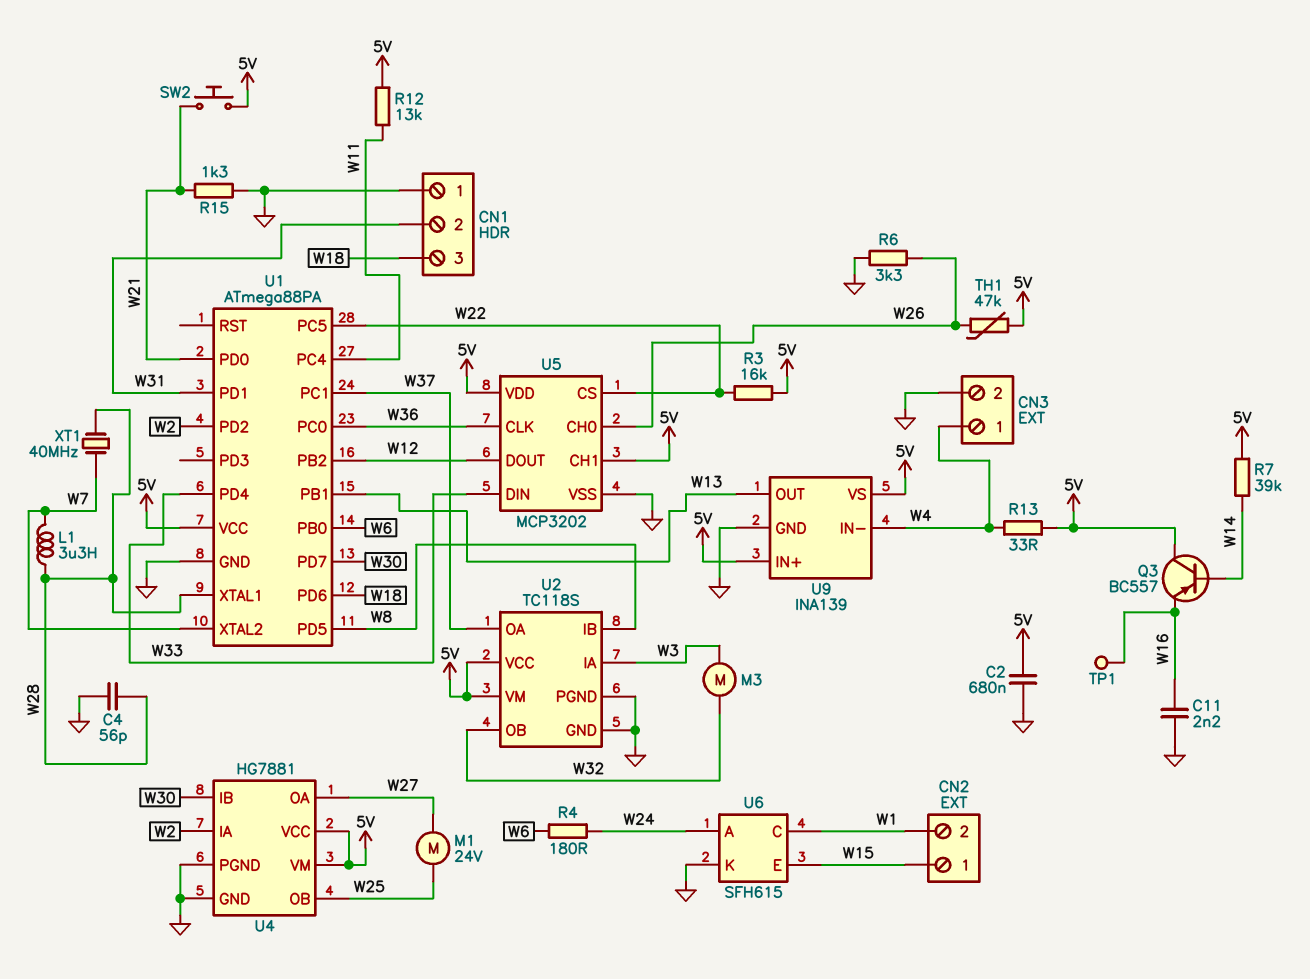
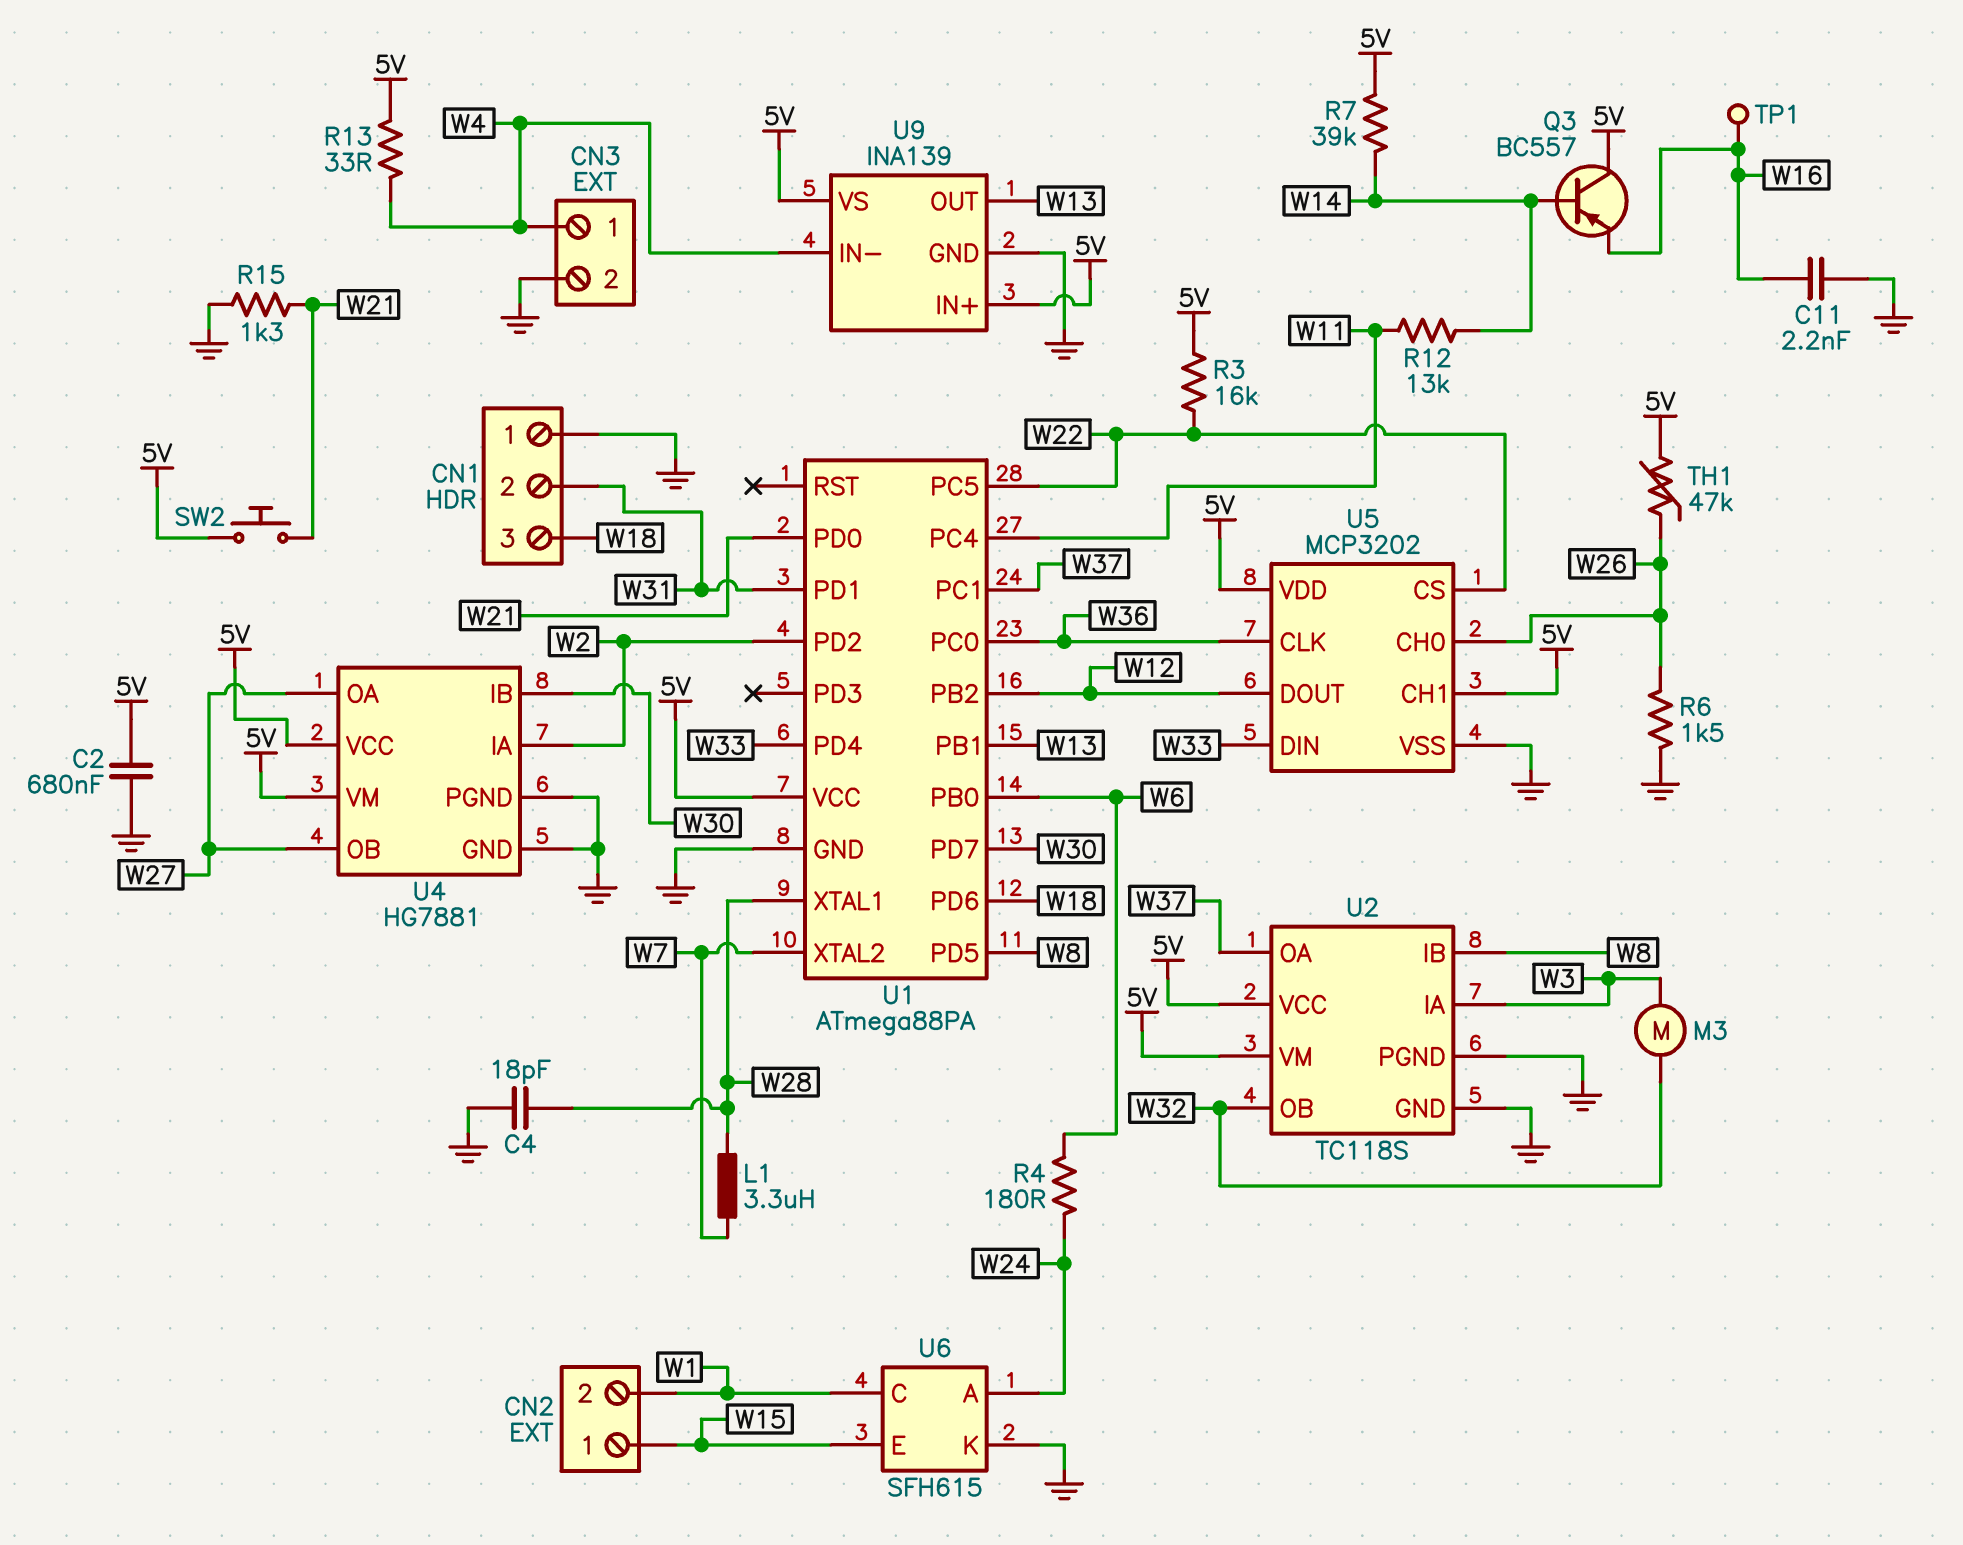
C4: 56pF (GND, W28) -> 18pF (GND, W28)
M1: motor 24V (W25, W27) -> none
R6: 3.3k (GND, W26) -> 1.5k (GND, W26)
R12: 13k (5V, W11) -> 13k (W11, W14)
U4 pin OB: W25 -> W27
XT1: 40MHz (W7, W28) -> none

